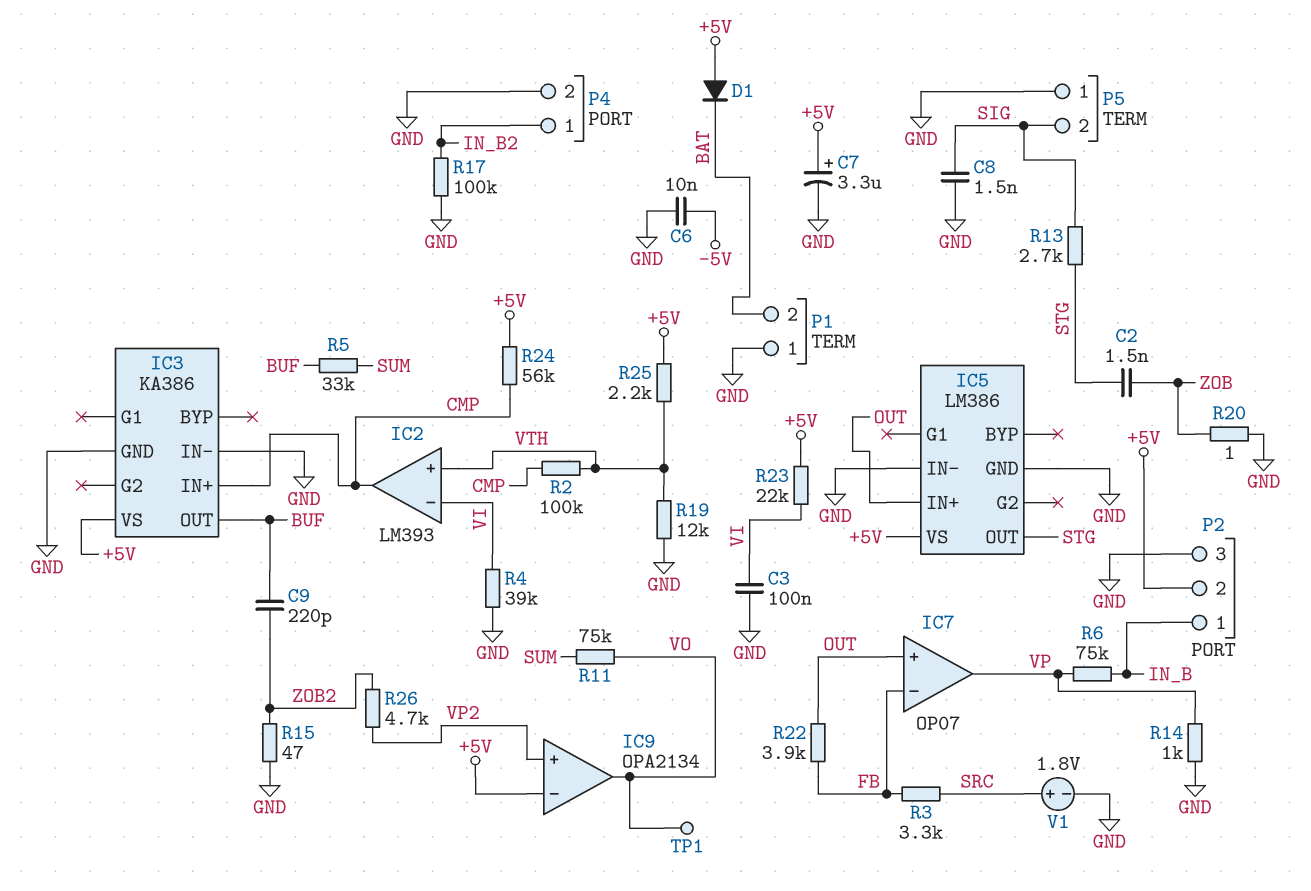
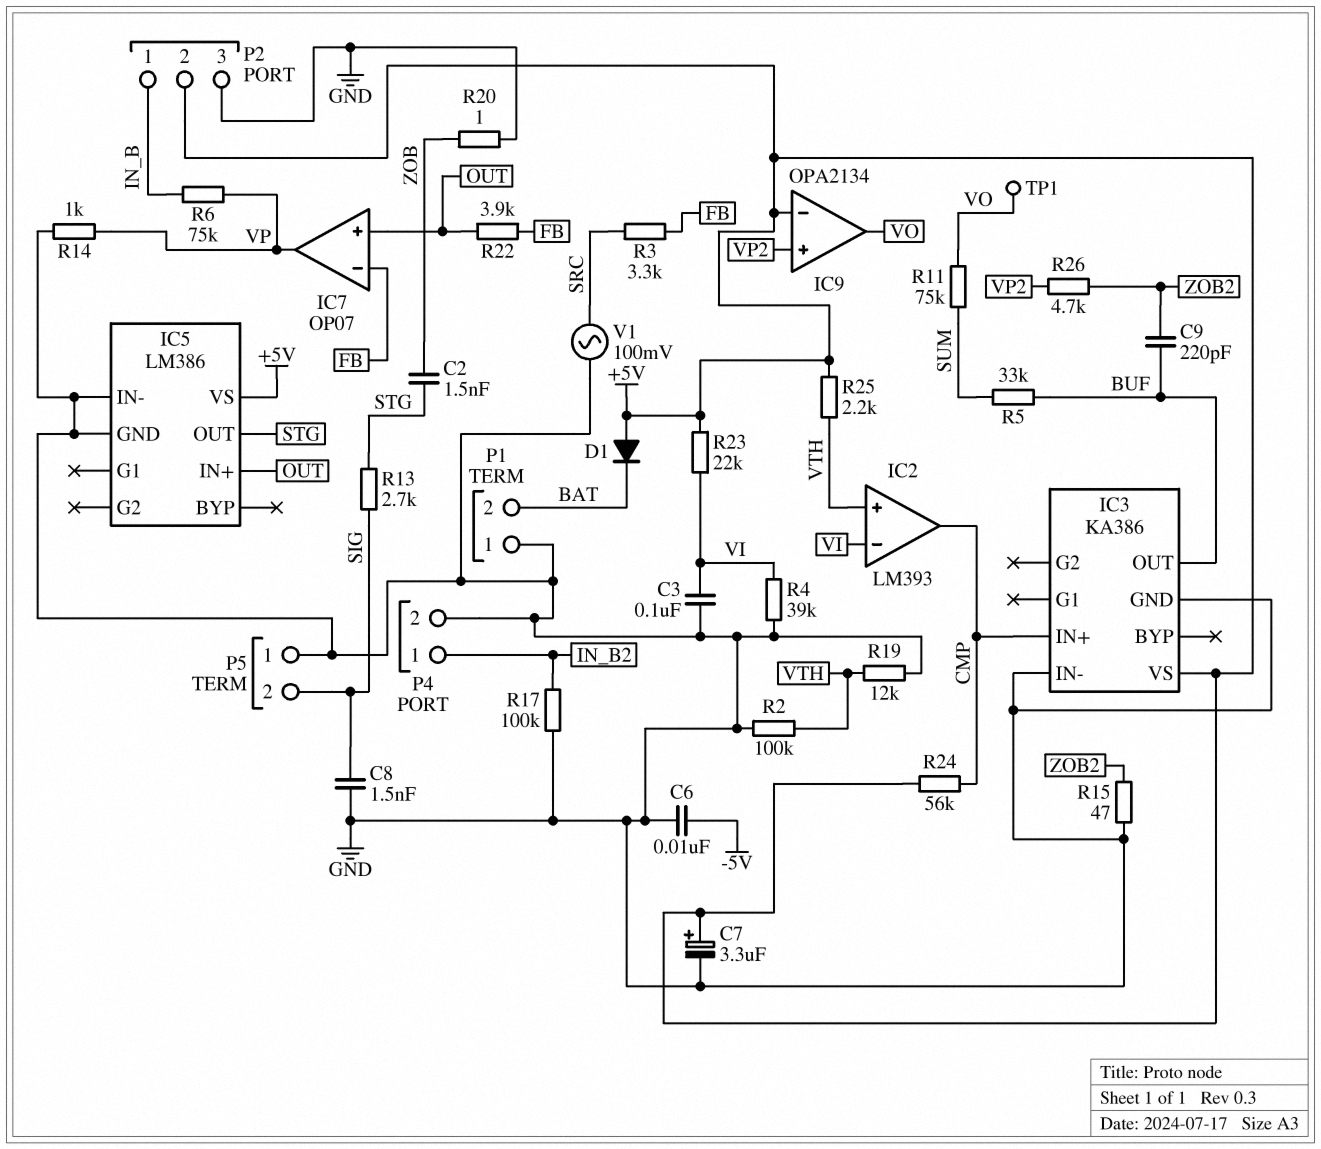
R2: 100k (CMP, VTH) -> 100k (GND, VTH)
V1: 1.8V (plus SRC, minus GND) -> AC 100mV (GND, SRC)

